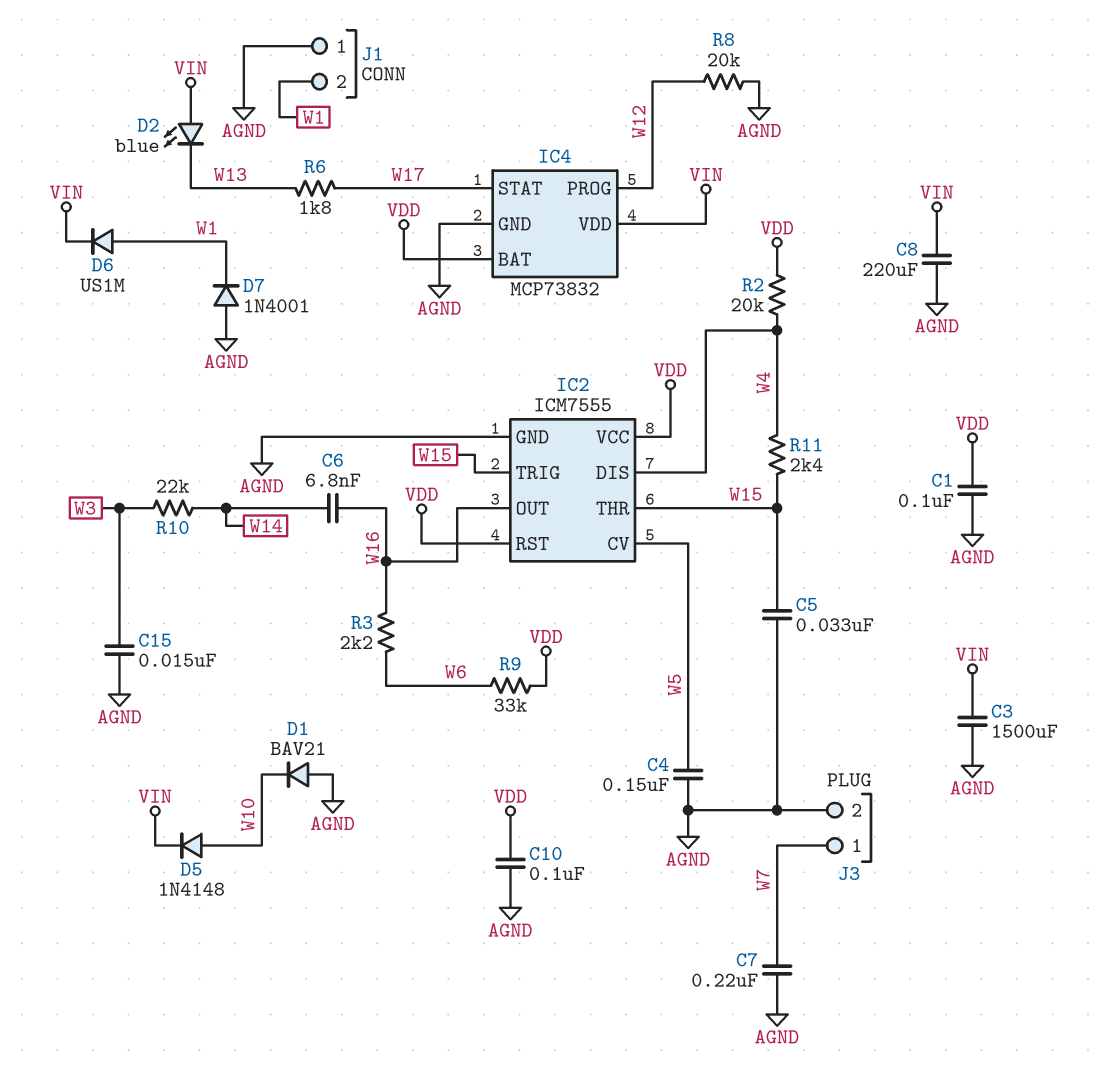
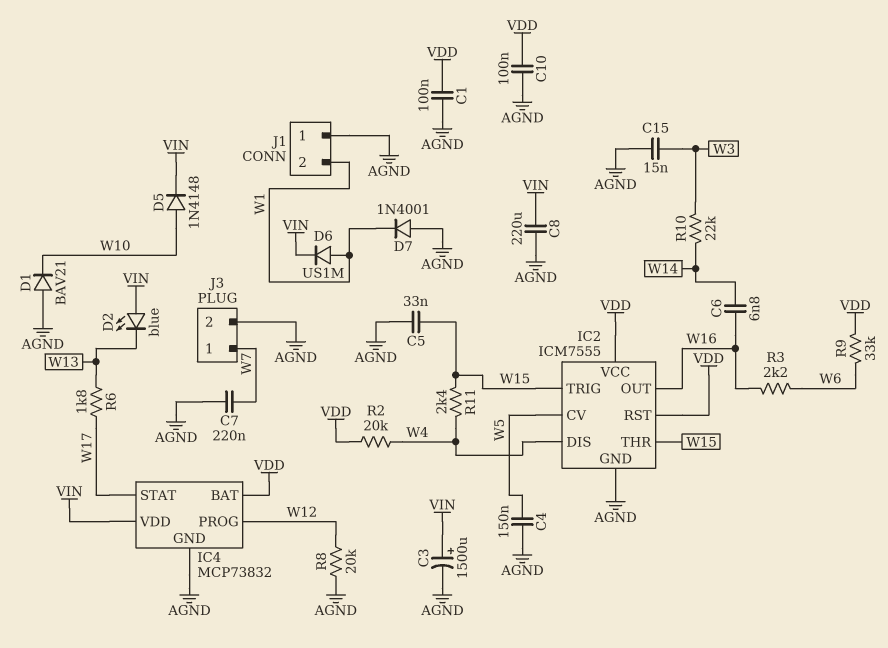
C3: 1500uF (AGND, VIN) -> 1500uF (plus VIN, minus AGND)

